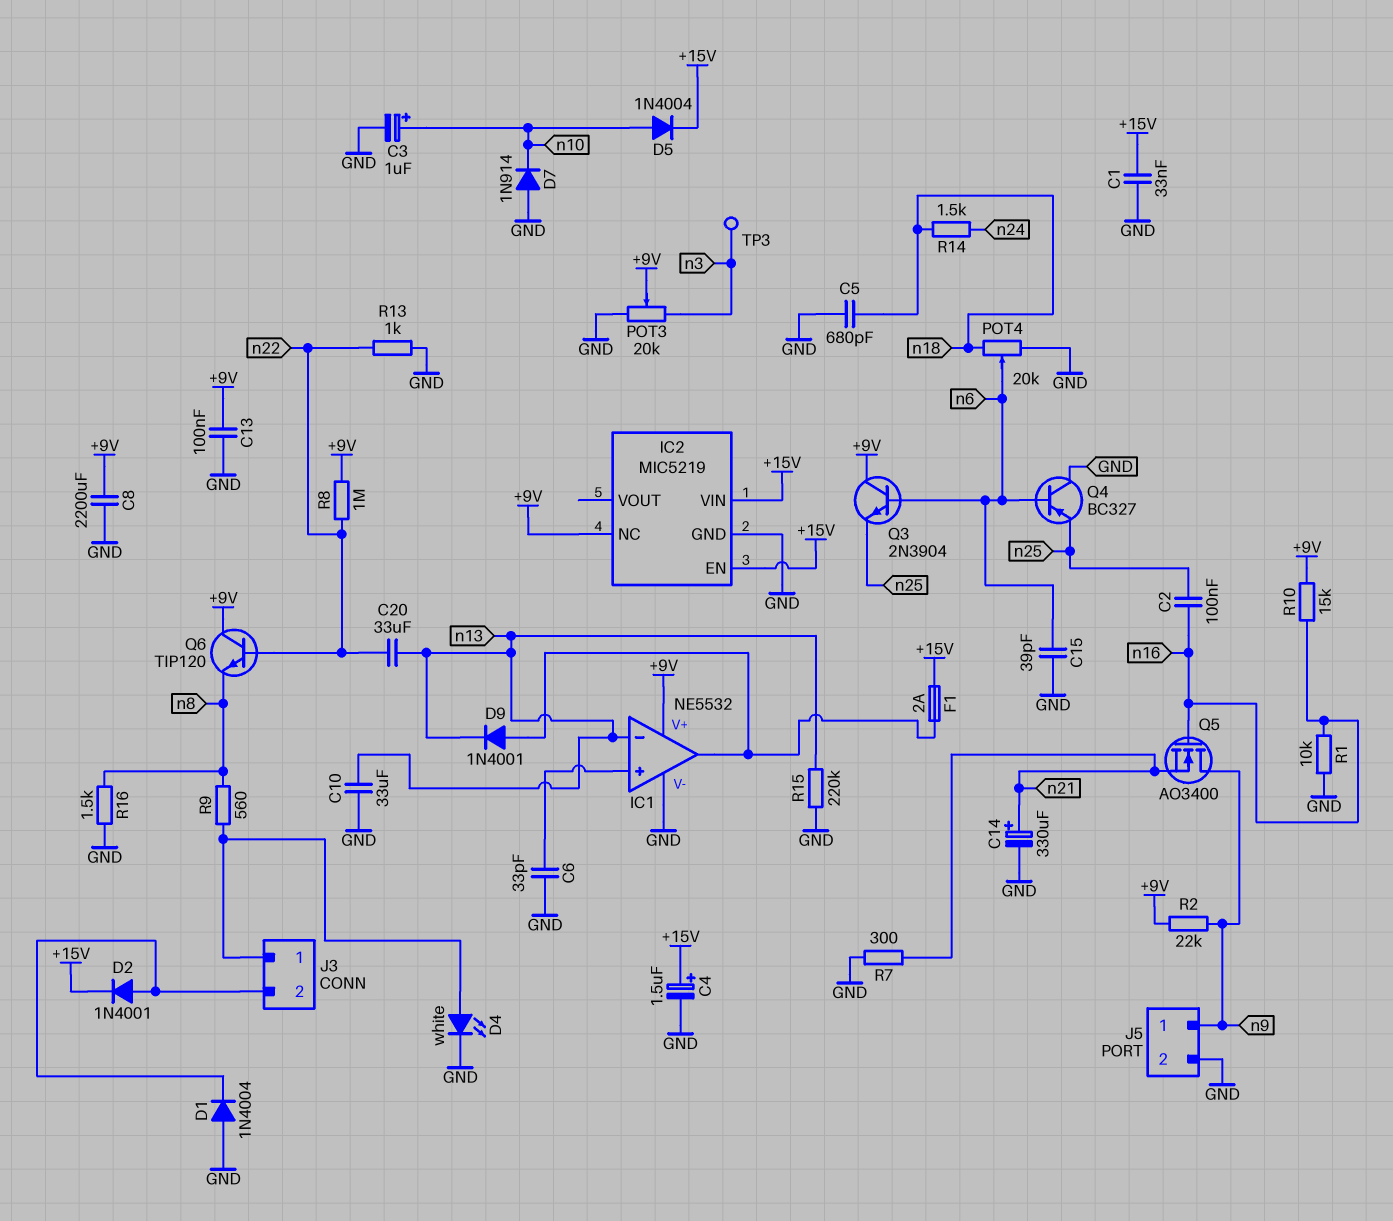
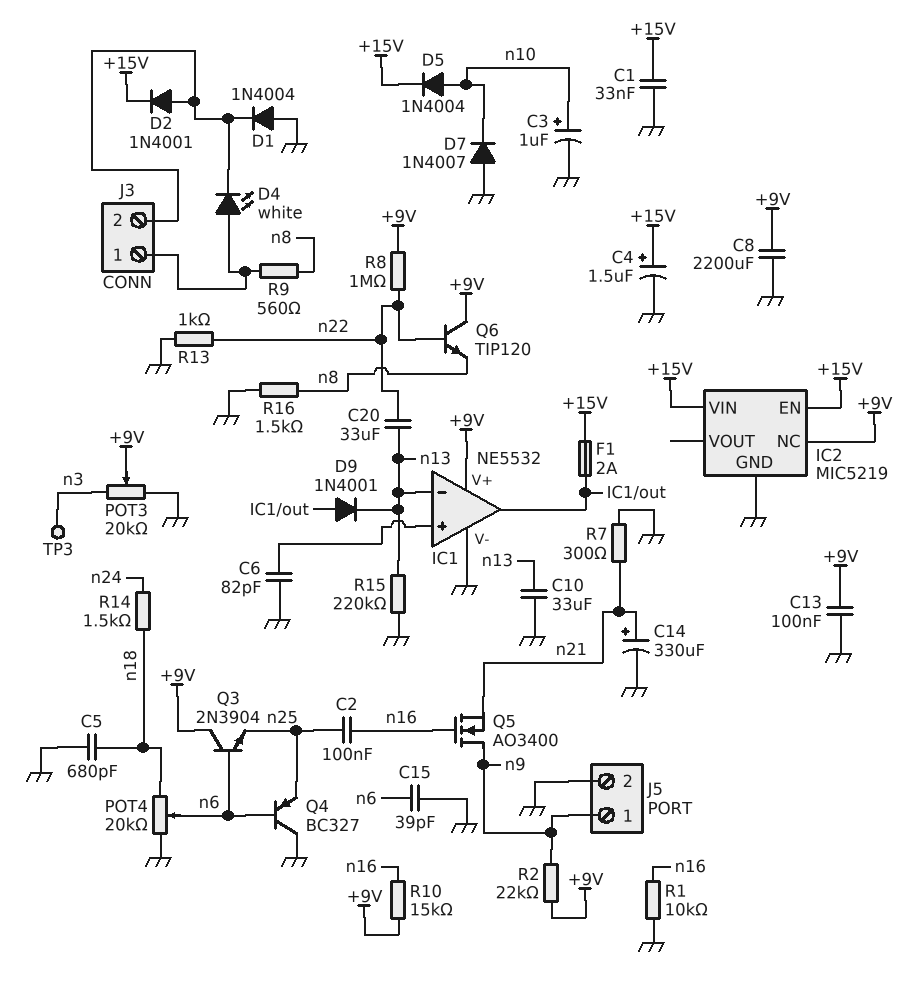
C6: 33pF (GND, IC1/in+) -> 82pF (GND, IC1/in+)
D4: LED white (A J3/1, K GND) -> LED white (A J3/1, K J3/2)
D7: diode 1N914 (A GND, K n10) -> diode 1N4007 (A GND, K n10)

